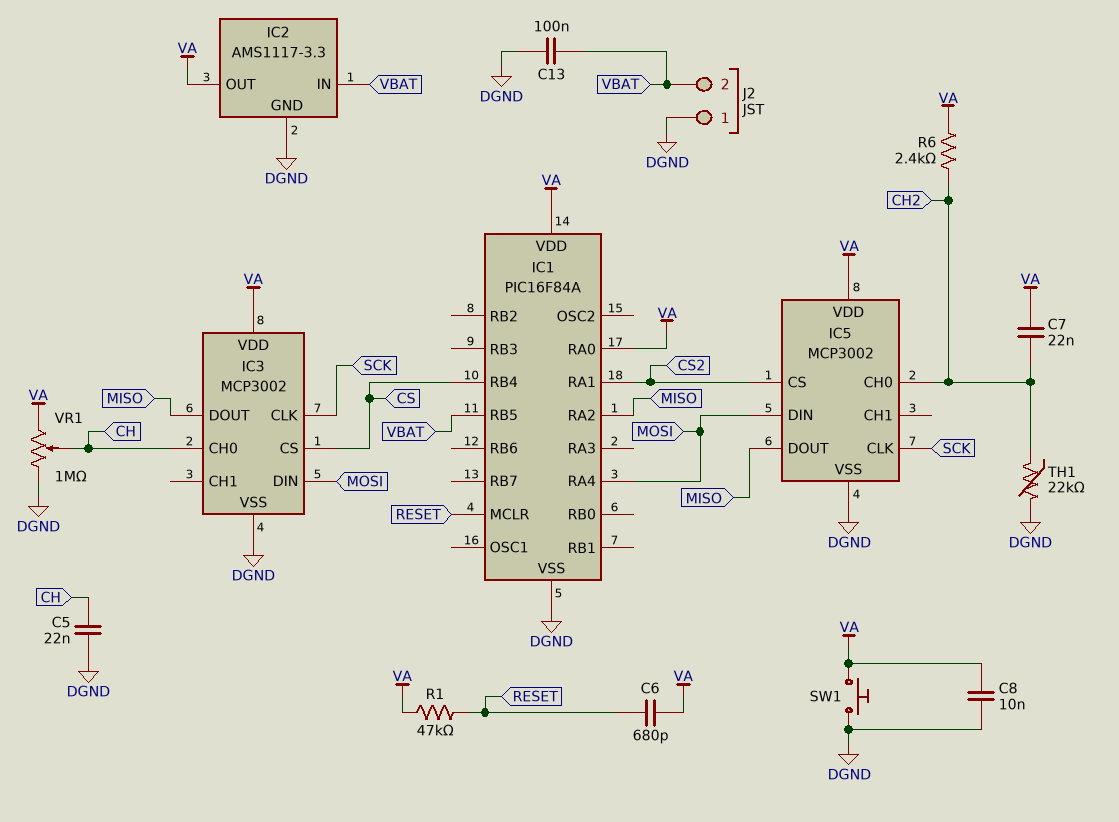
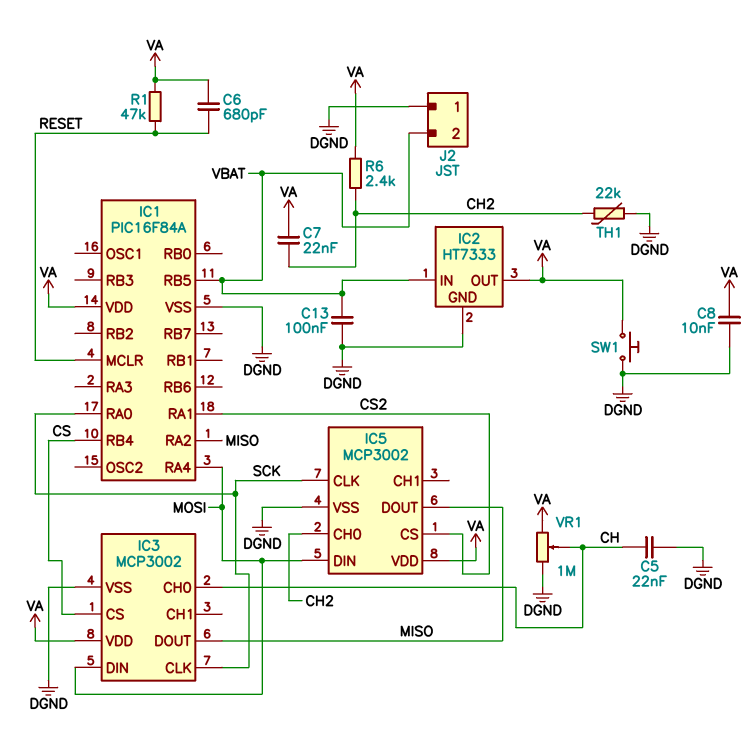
IC1 pin RA0: VA -> SCK
IC2: AMS1117-3.3 -> HT7333

